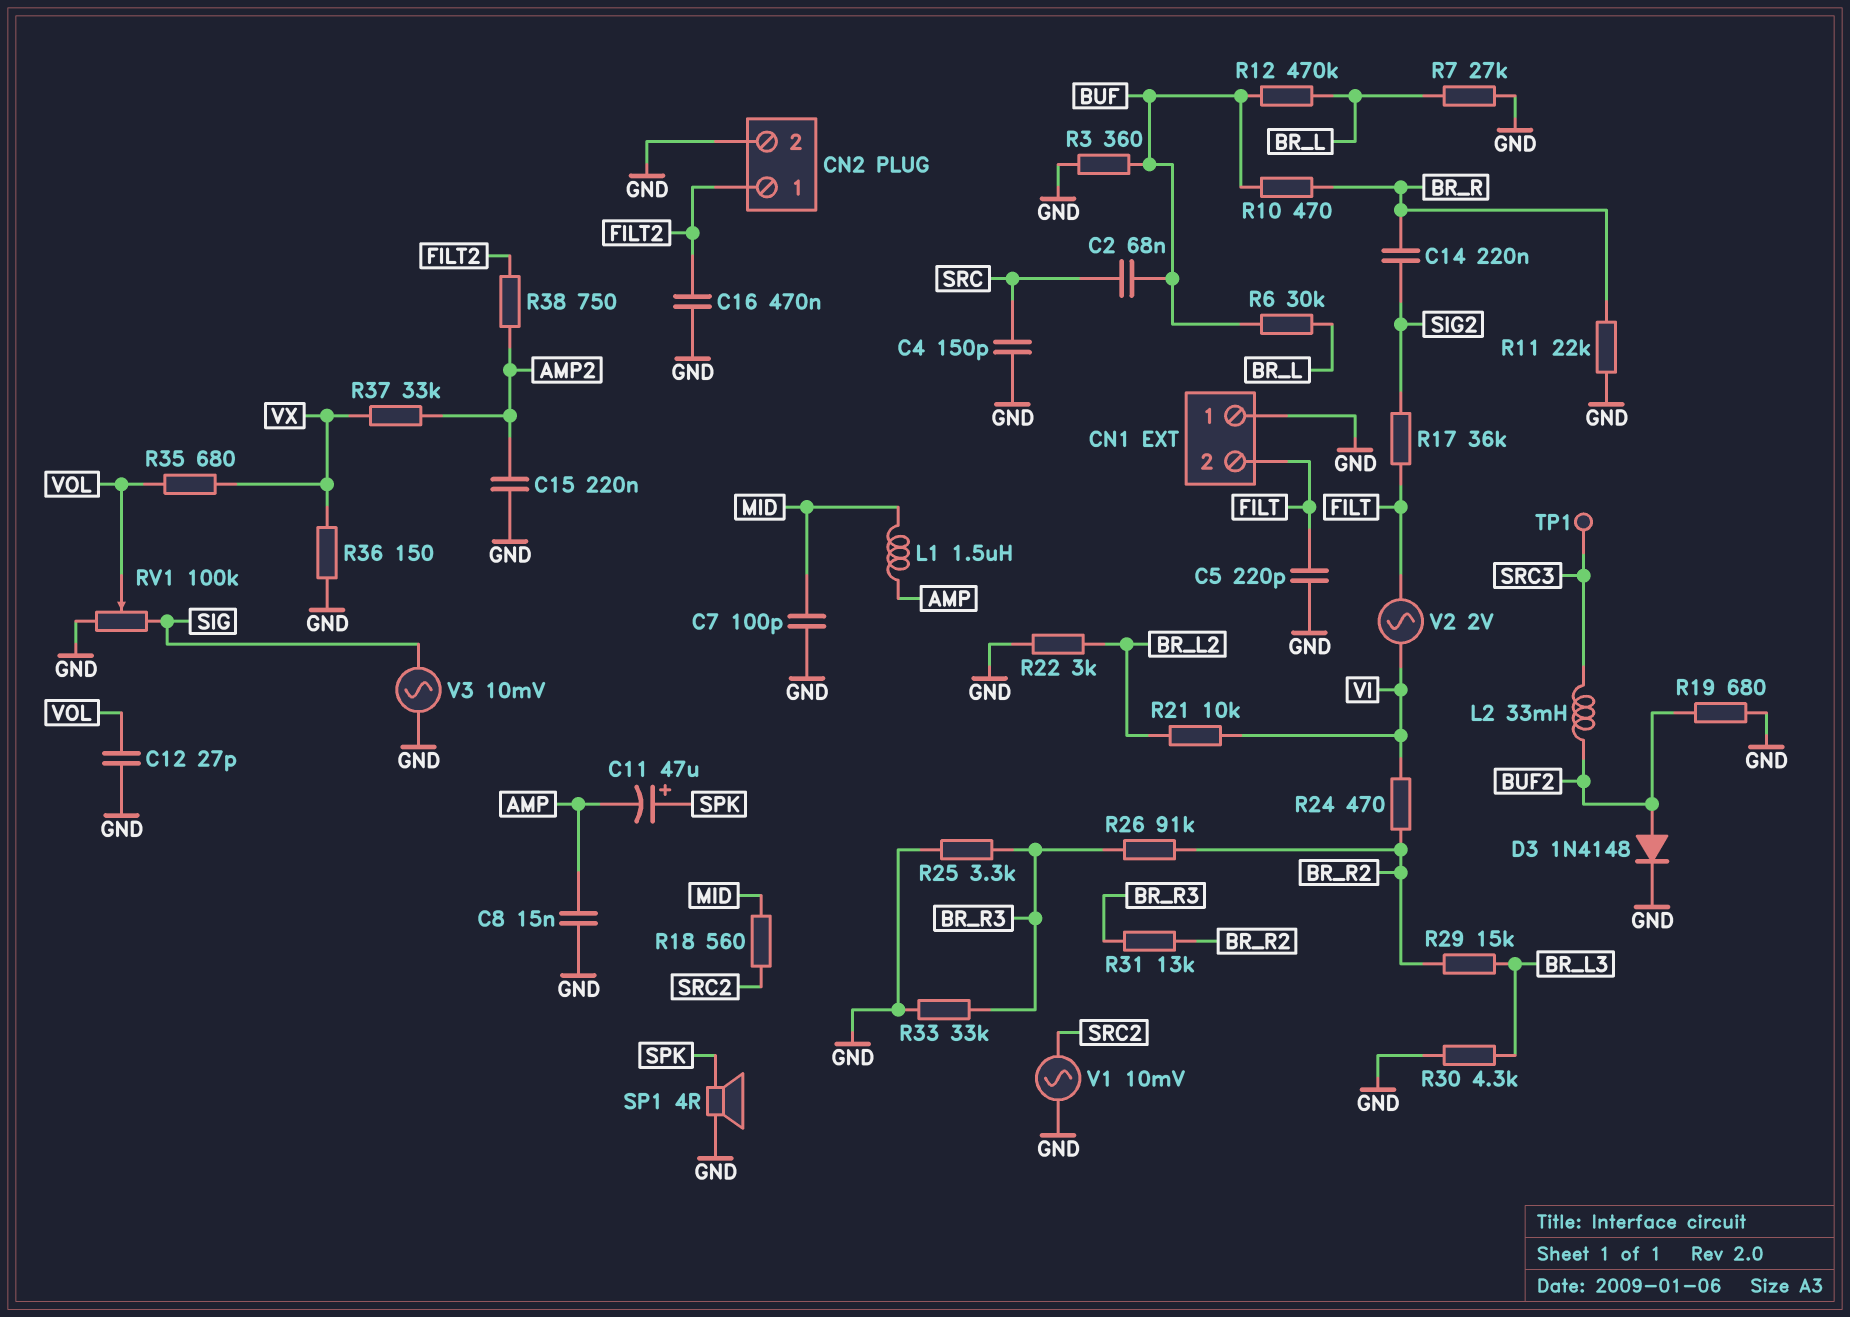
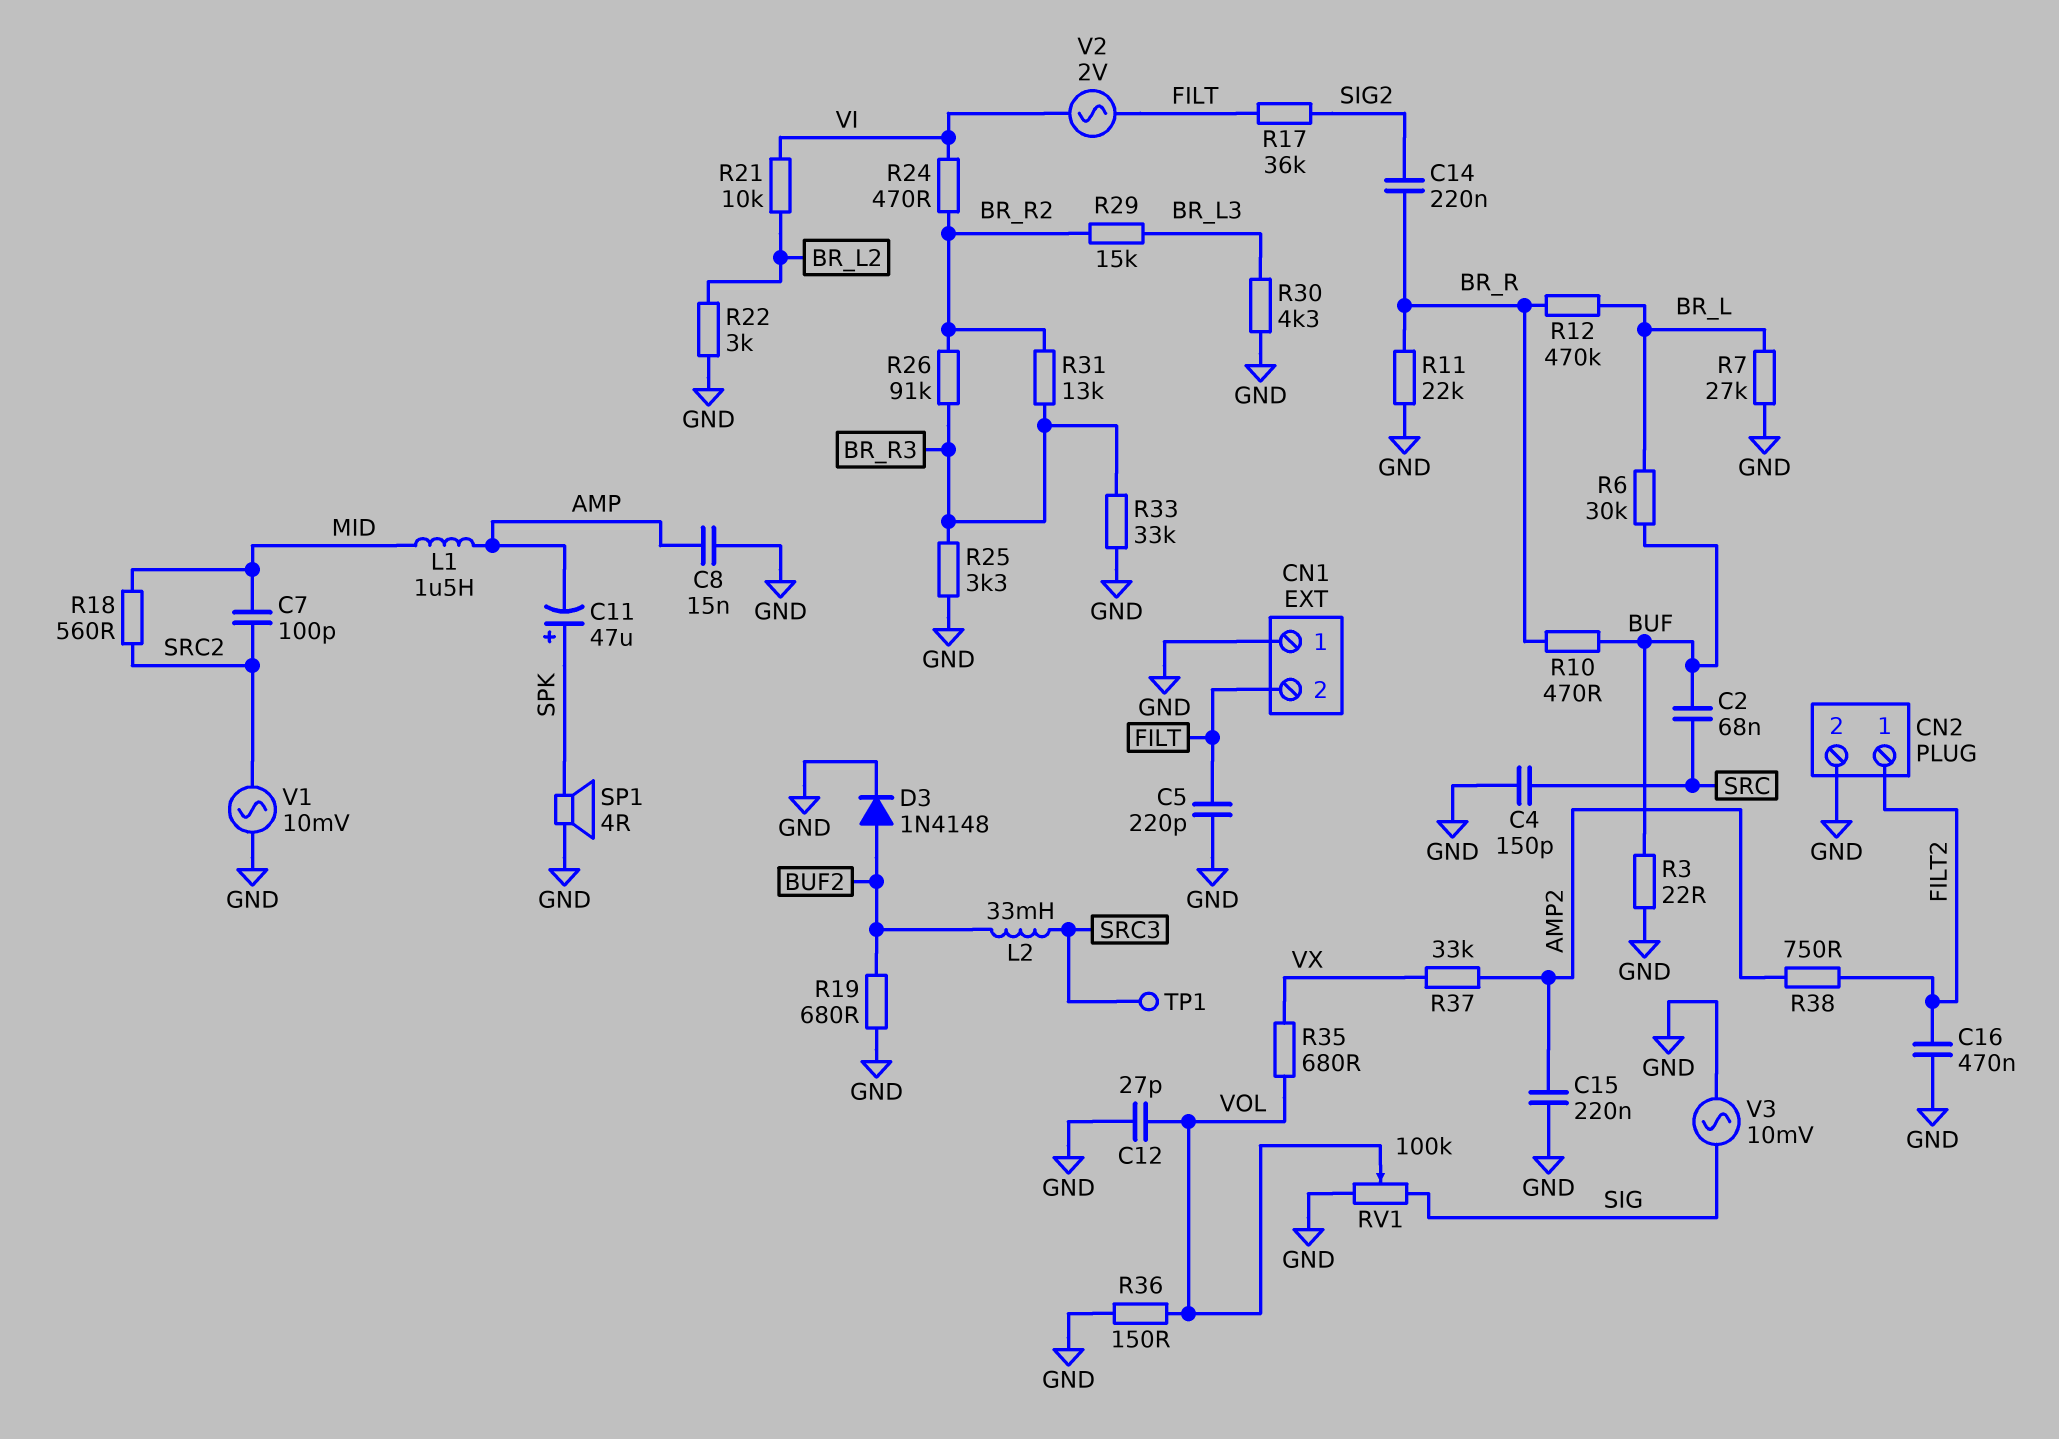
C7: 100pF (GND, MID) -> 100pF (MID, SRC2)
R3: 360 (BUF, GND) -> 22 (BUF, GND)
R12: 470k (BR_L, BUF) -> 470k (BR_L, BR_R)
R36: 150 (GND, VX) -> 150 (GND, VOL)

